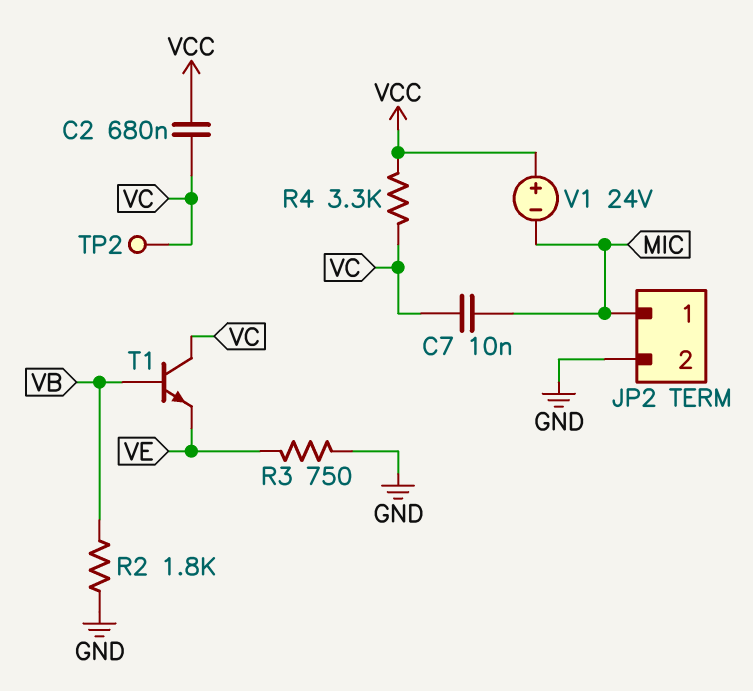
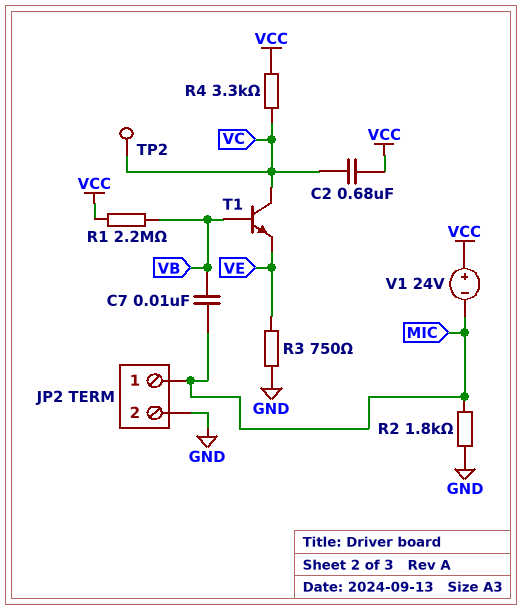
C7: 10nF (MIC, VC) -> 10nF (MIC, VB)
R1: none -> 2.2M (VB, VCC)
R2: 1.8k (GND, VB) -> 1.8k (GND, MIC)

